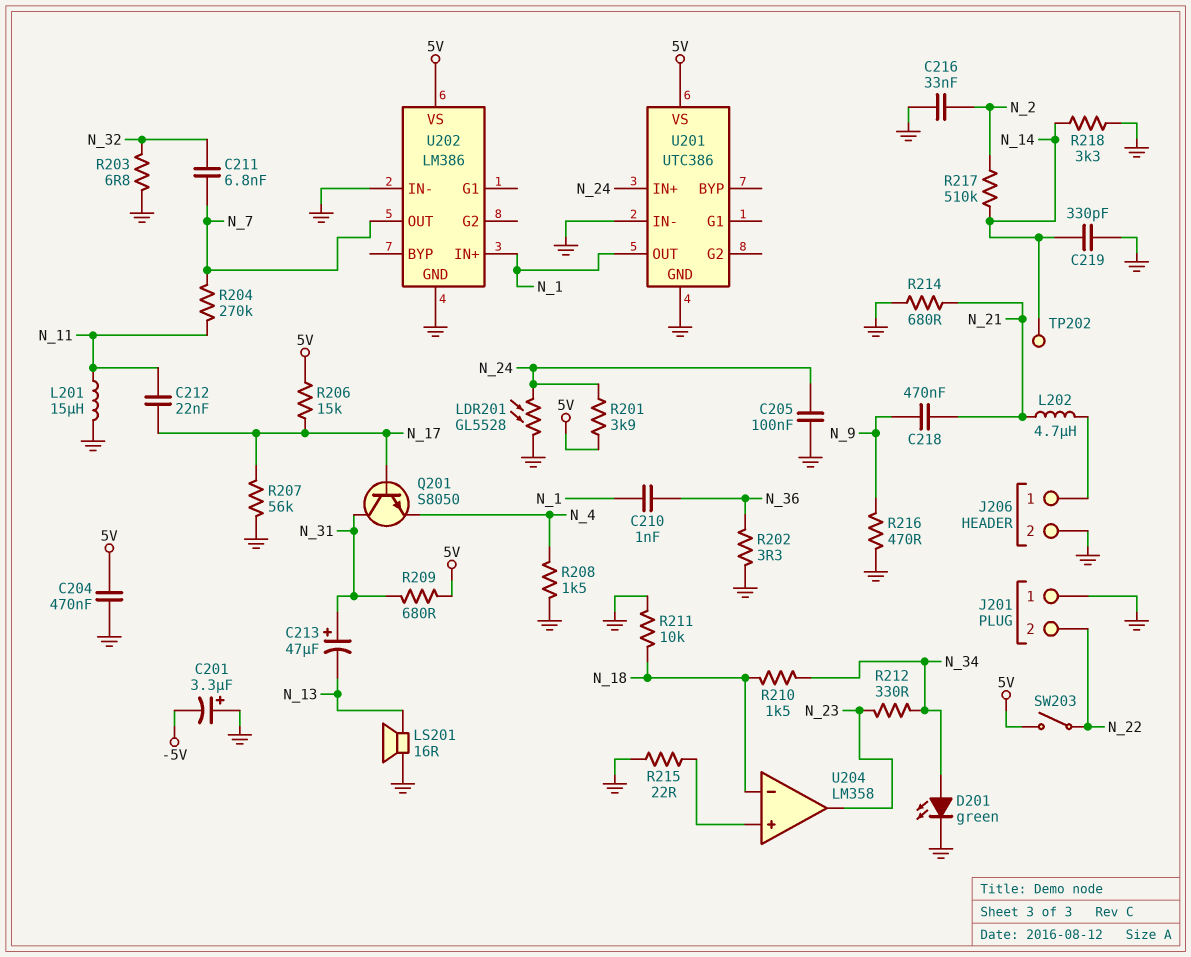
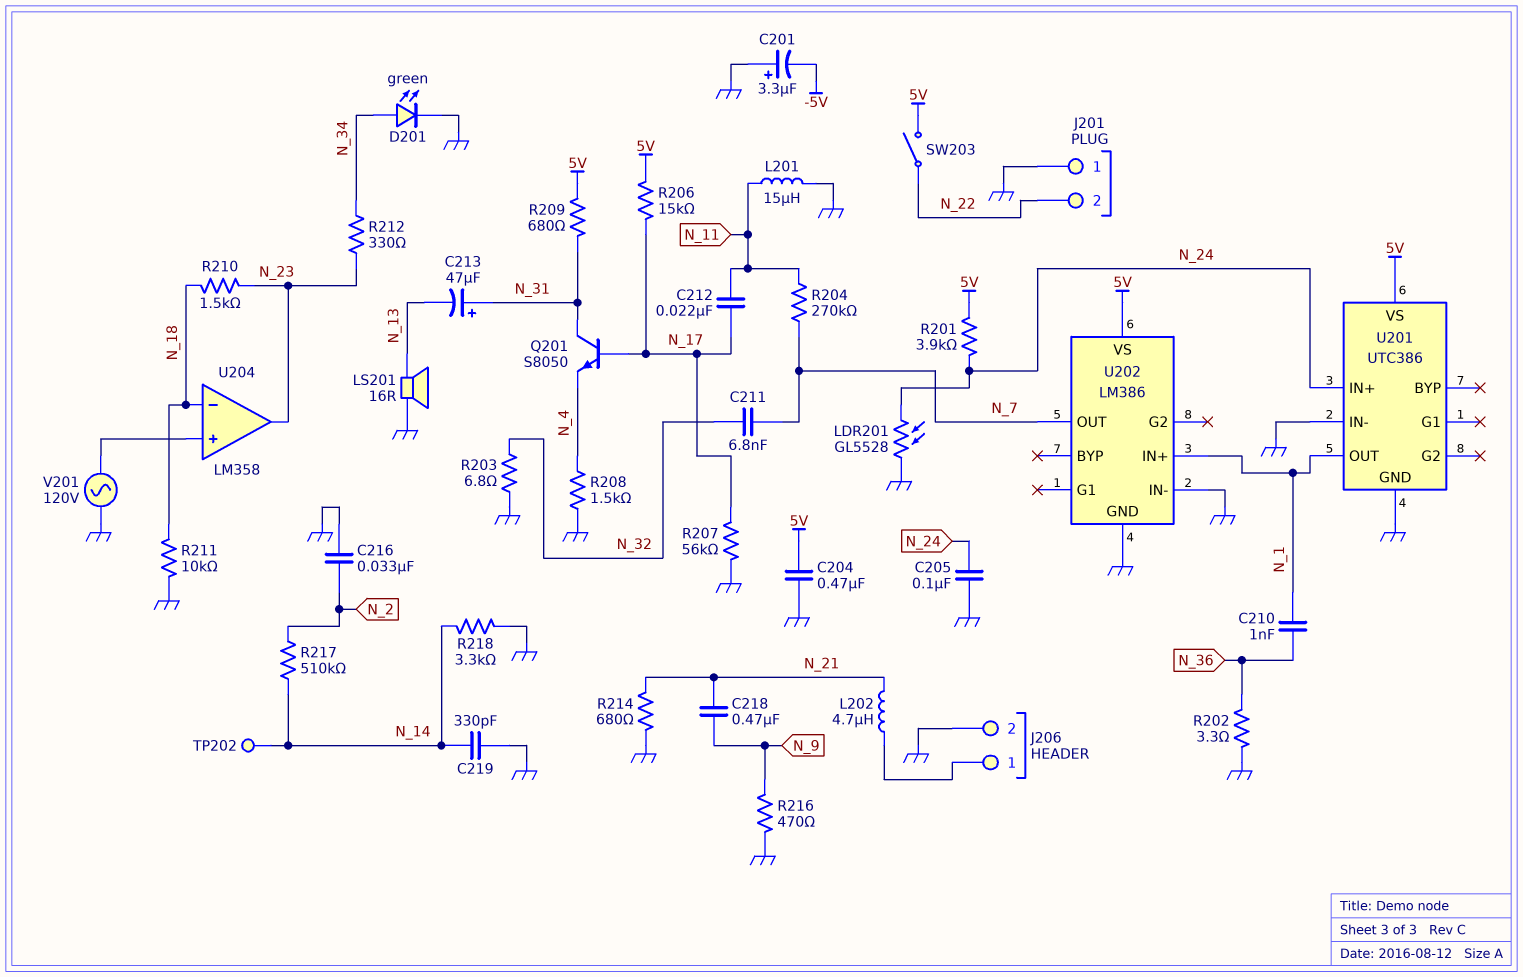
R210: 1.5k (N_18, N_34) -> 1.5k (N_18, N_23)
R215: 22 (GND, U204/in+) -> none
V201: none -> AC 120V (GND, U204/in+)

